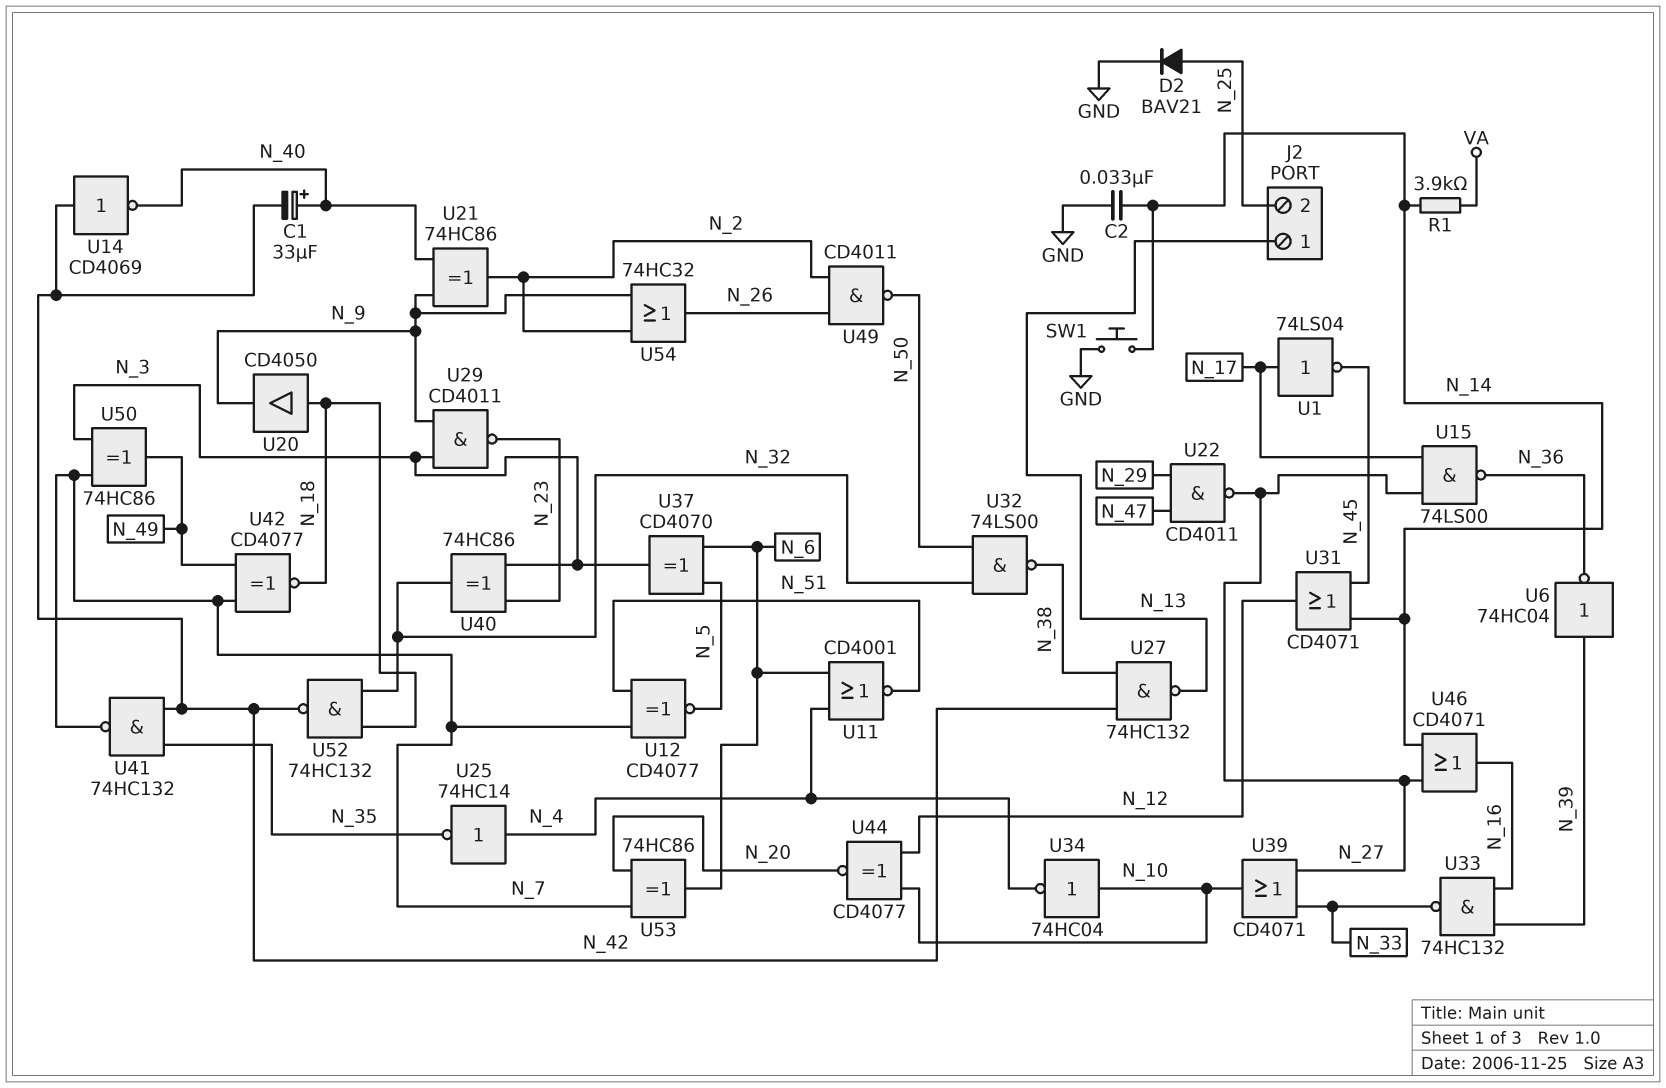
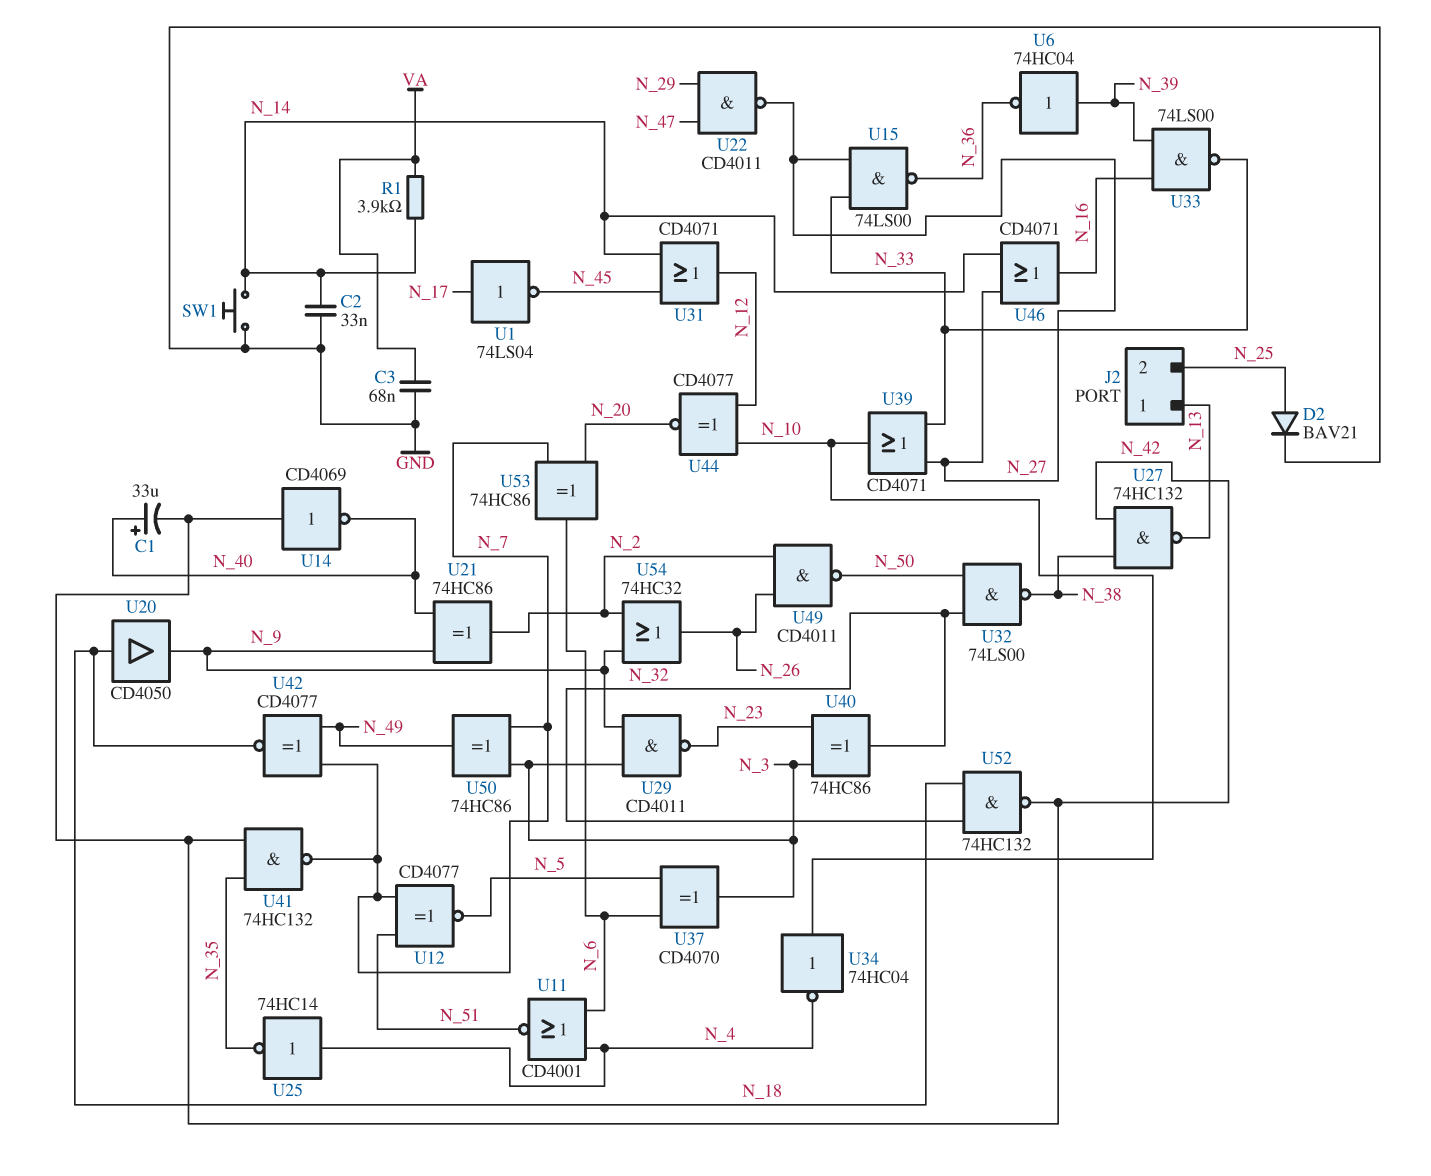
C3: none -> 68nF (GND, VA)
U15: NAND 74LS00 (in N_17, in N_27, out N_36) -> NAND 74LS00 (in N_27, in N_33, out N_36)
U33: NAND 74HC132 (in N_16, in N_39, out N_33) -> NAND 74LS00 (in N_16, in N_39, out N_33)

